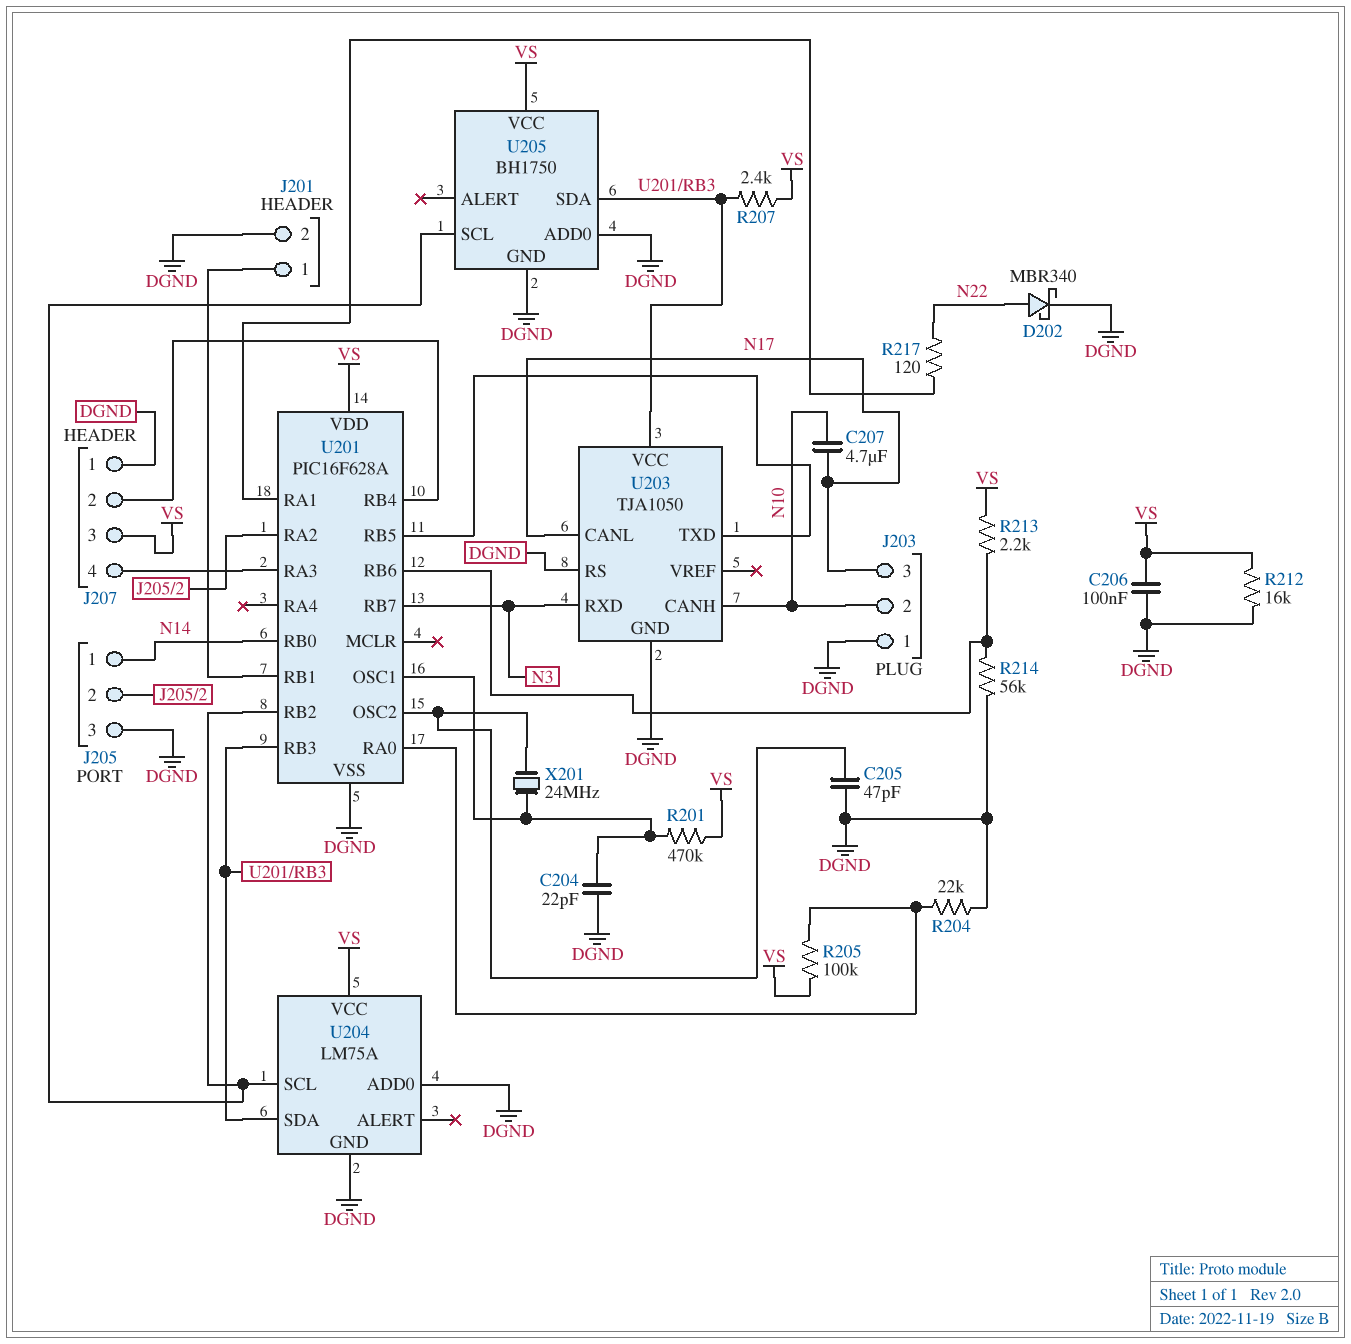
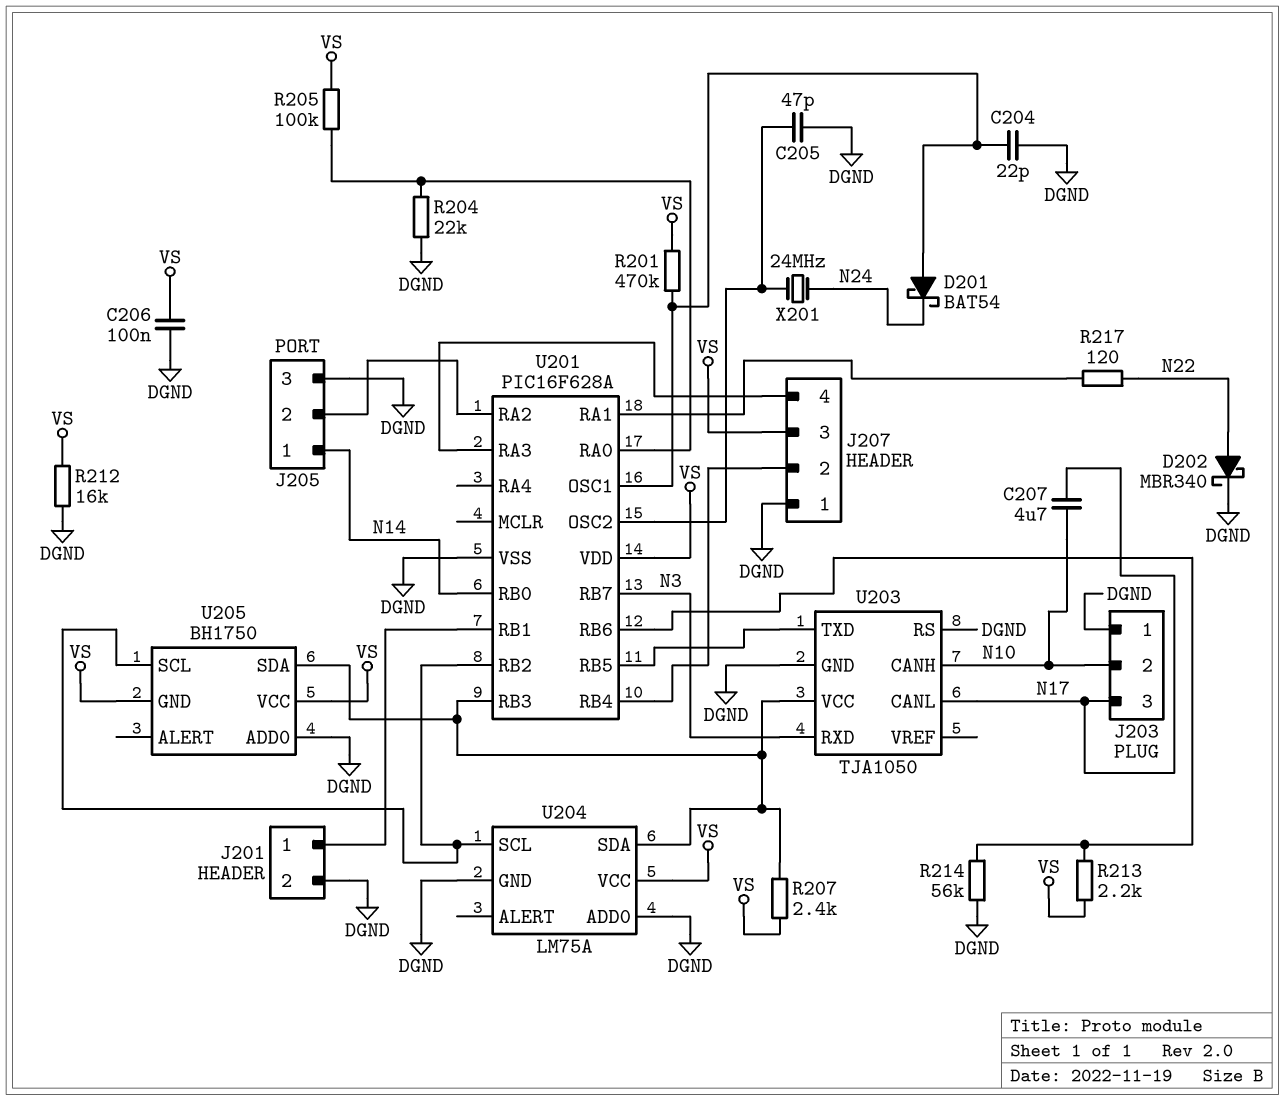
D201: none -> schottky BAT54 (A U201/OSC1, K N24)
U205 pin GND: DGND -> VS
X201: 24MHz (U201/OSC1, U201/OSC2) -> 24MHz (N24, U201/OSC2)

